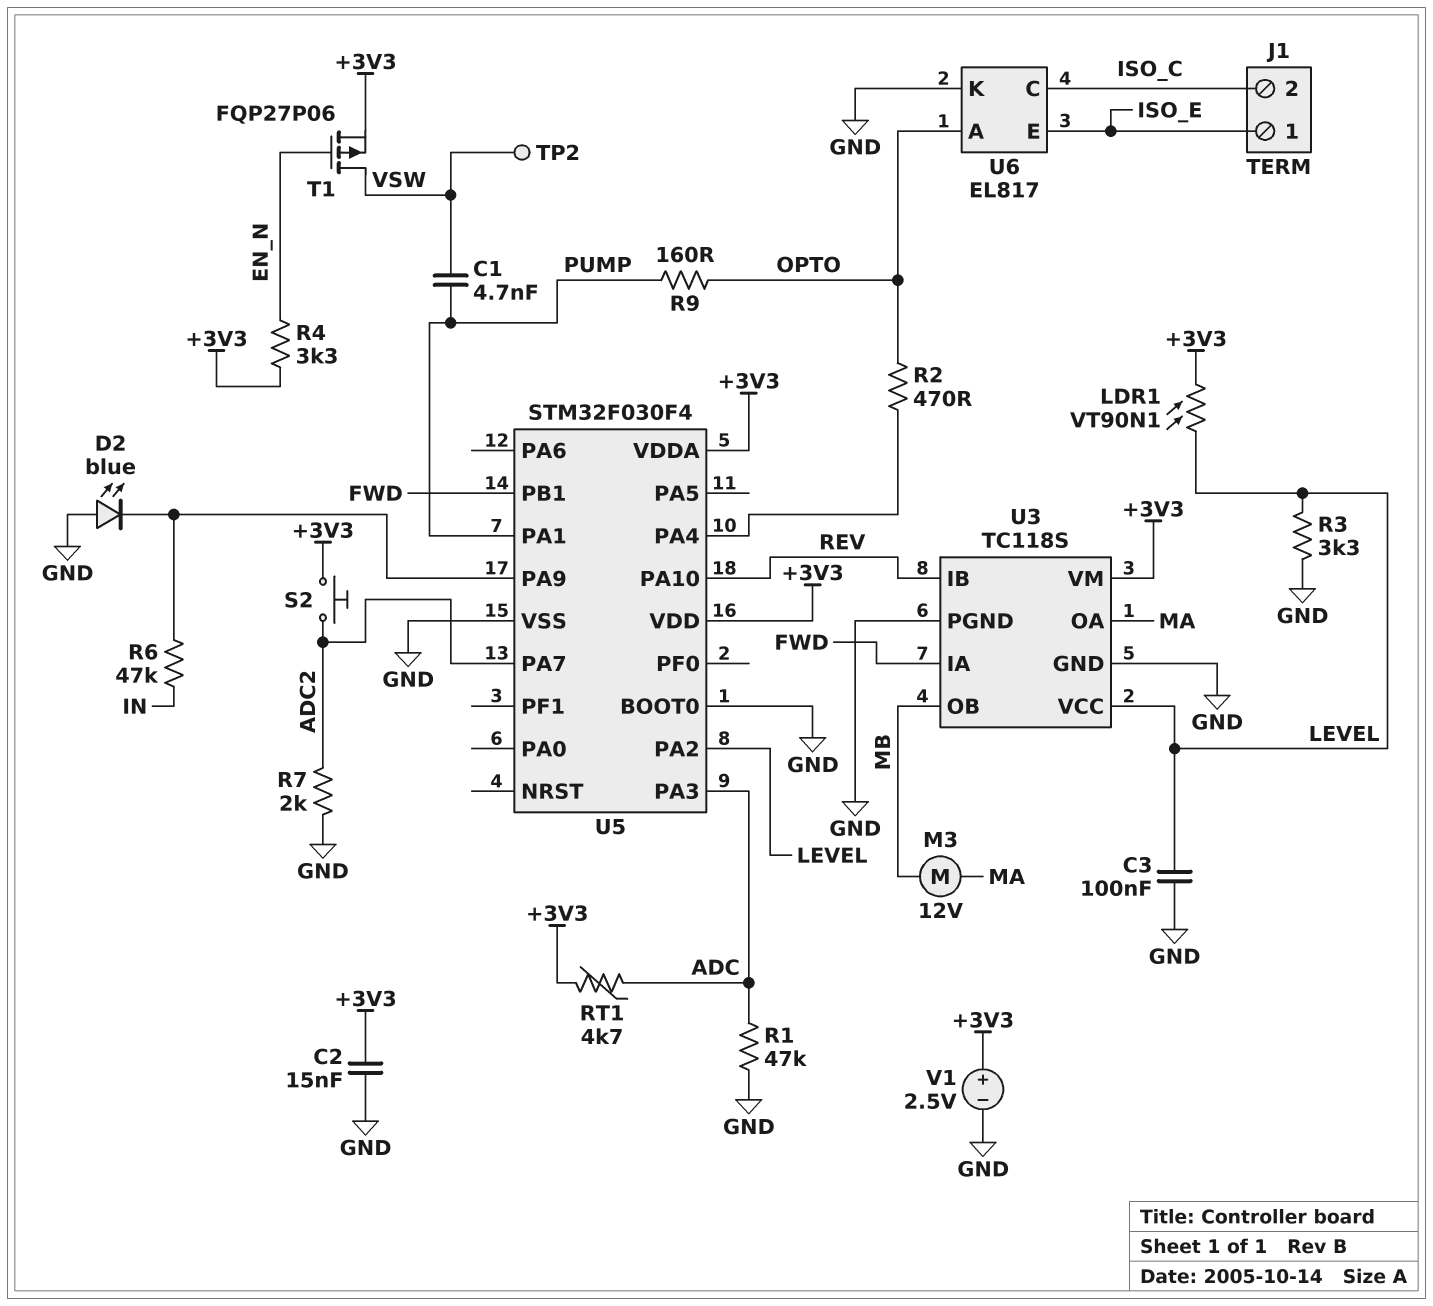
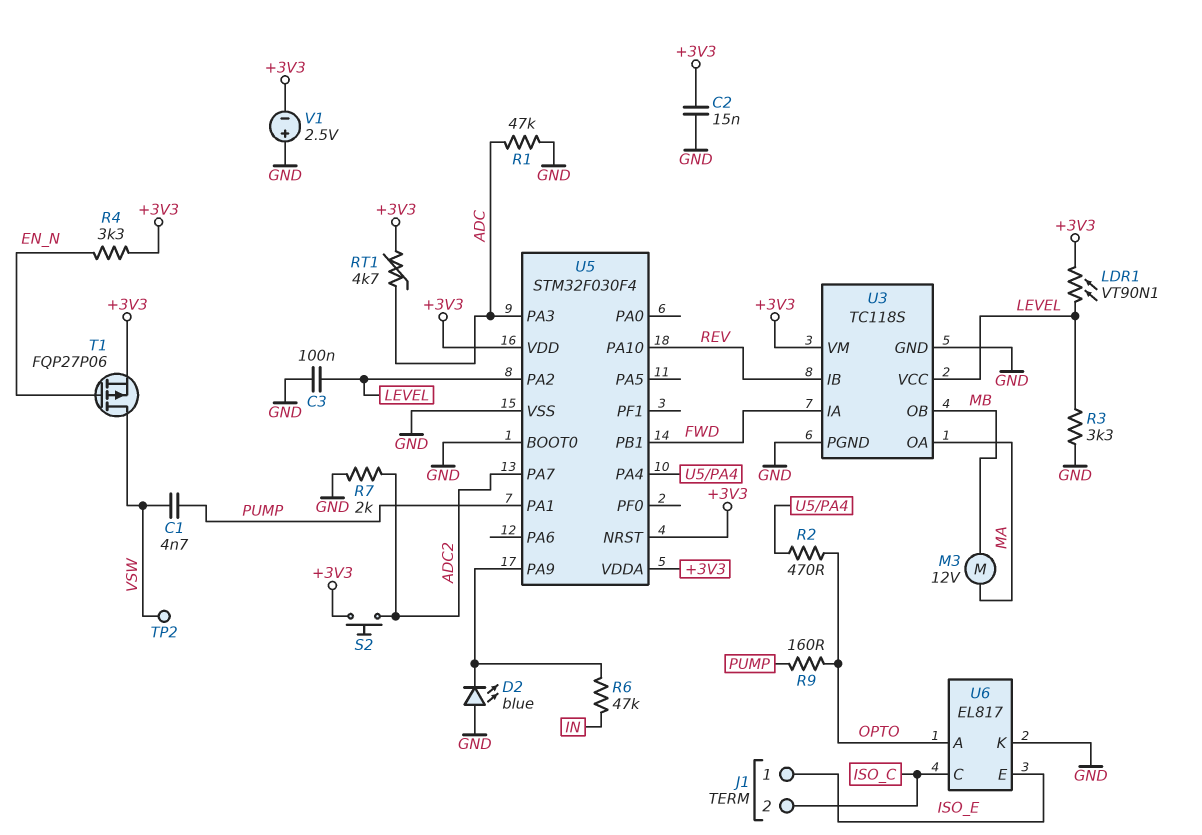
U5 pin NRST: none -> +3V3
V1: 2.5V (plus +3V3, minus GND) -> 2.5V (plus GND, minus +3V3)

